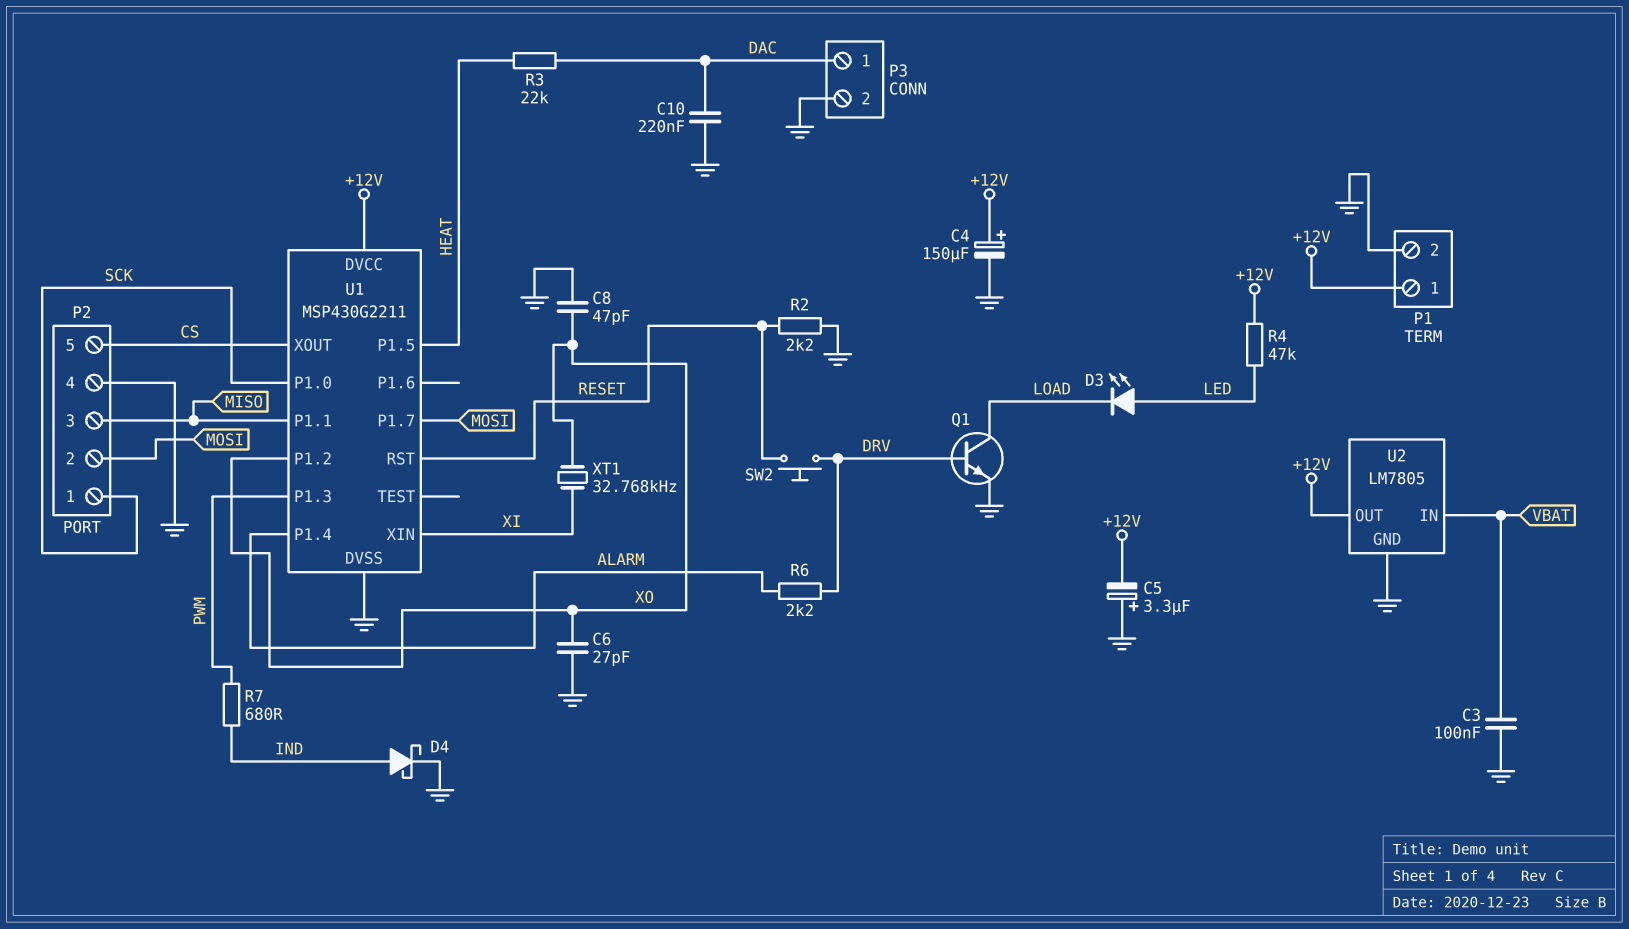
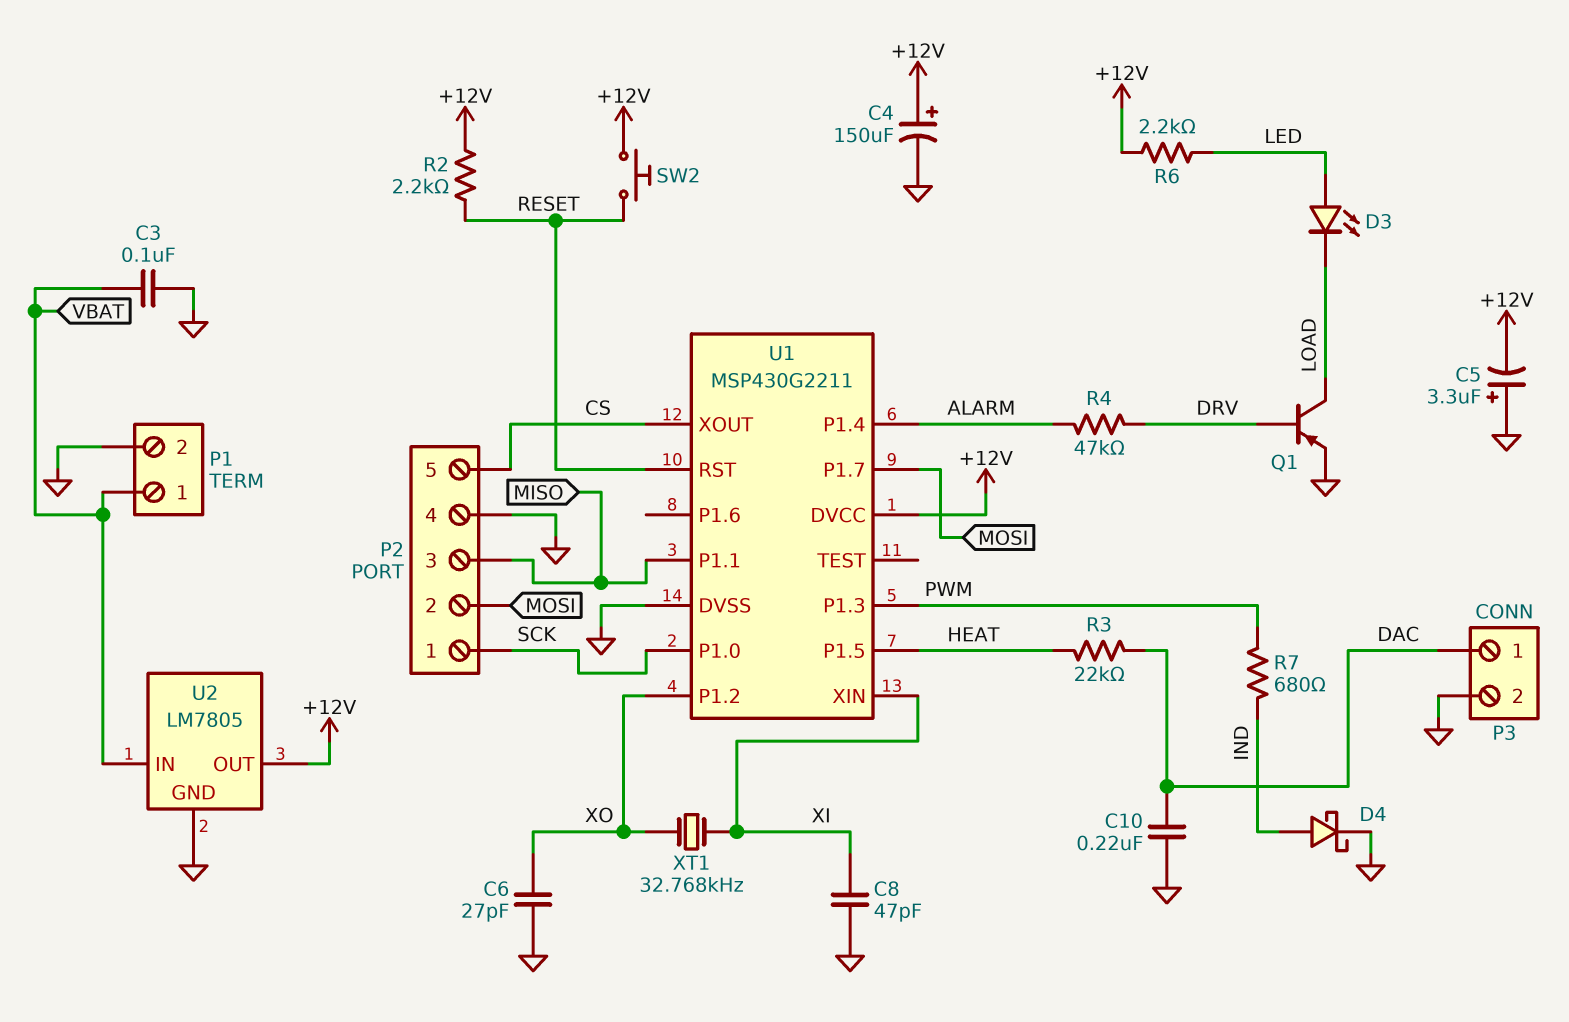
C8: 47pF (GND, XO) -> 47pF (GND, XI)
P1 pin 1: +12V -> VBAT
Q1: NPN (B DRV, C LOAD, E GND) -> PNP (B DRV, C LOAD, E GND)
R2: 2.2k (GND, RESET) -> 2.2k (+12V, RESET)
R4: 47k (+12V, LED) -> 47k (ALARM, DRV)
R6: 2.2k (ALARM, DRV) -> 2.2k (+12V, LED)
SW2: button (DRV, RESET) -> button (+12V, RESET)

